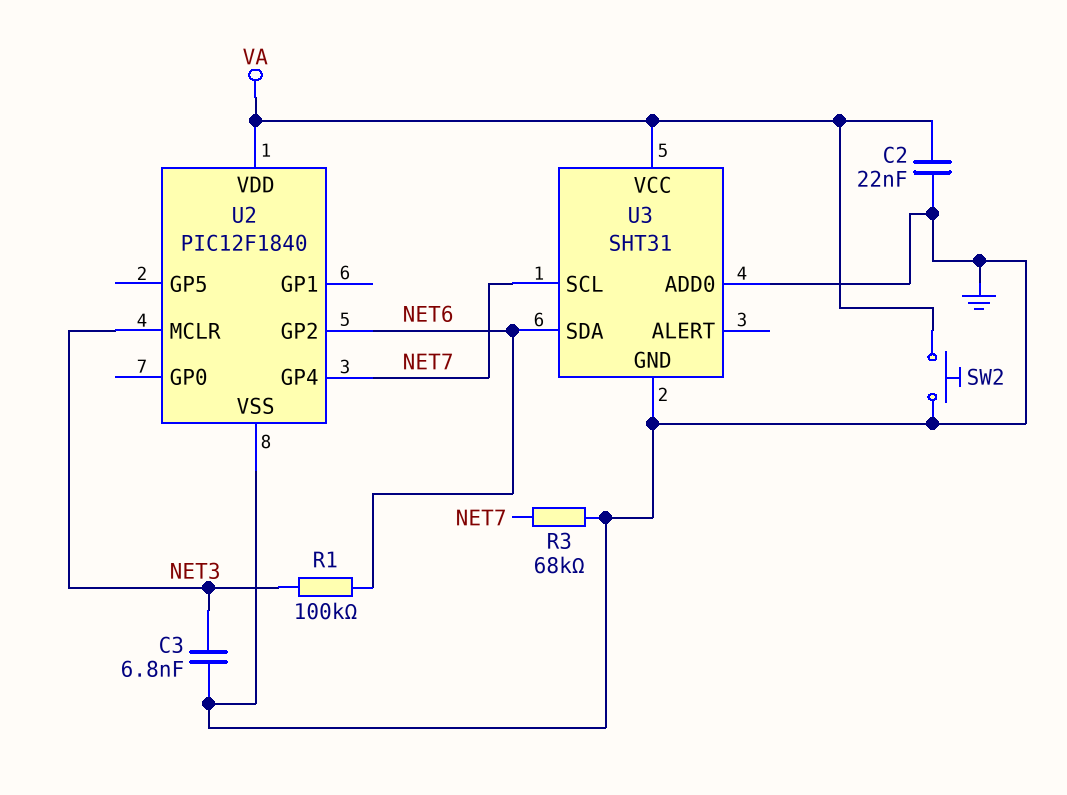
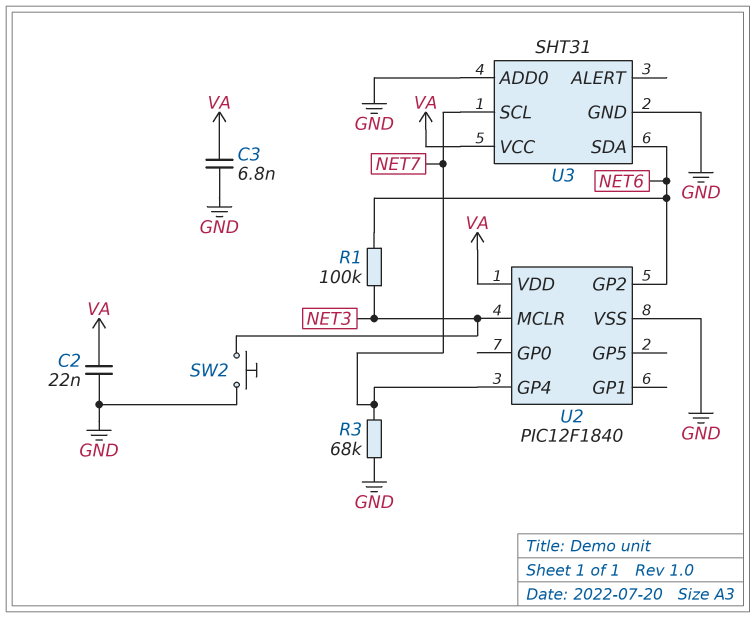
C3: 6.8nF (GND, NET3) -> 6.8nF (GND, VA)
SW2: button (GND, VA) -> button (GND, NET3)

